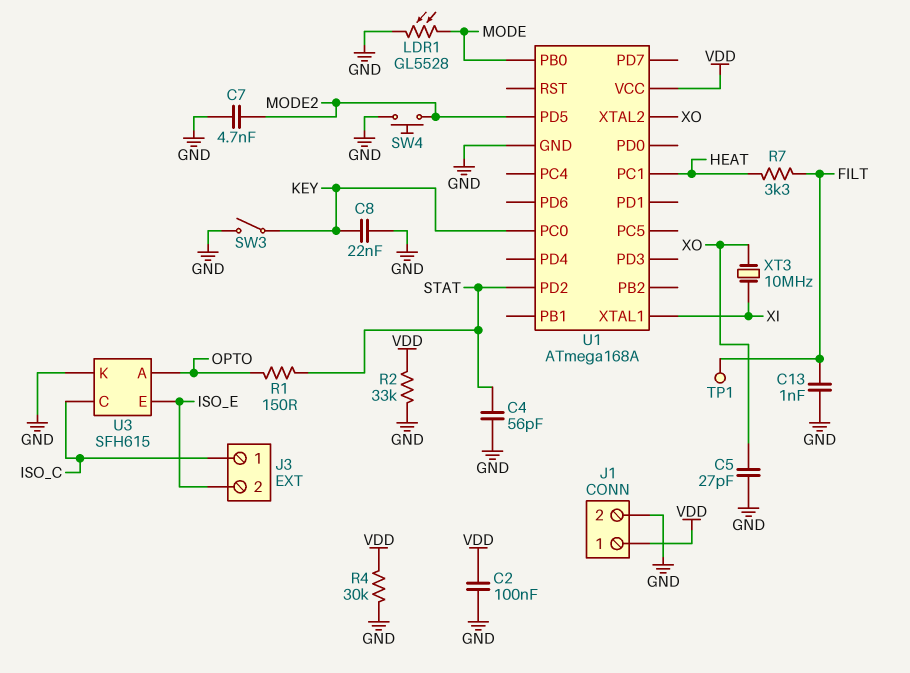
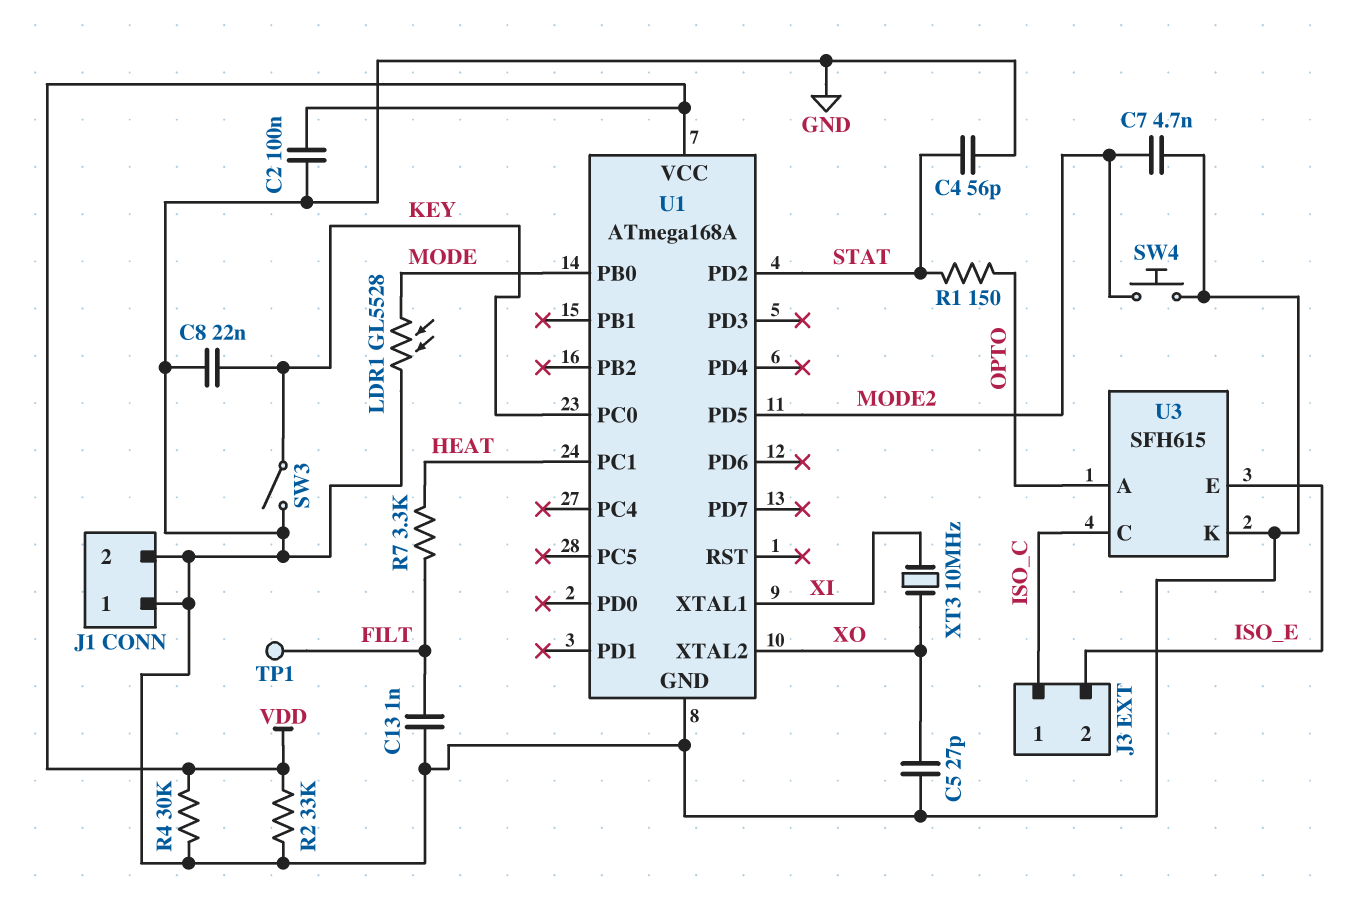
J1 pin 1: VDD -> GND

